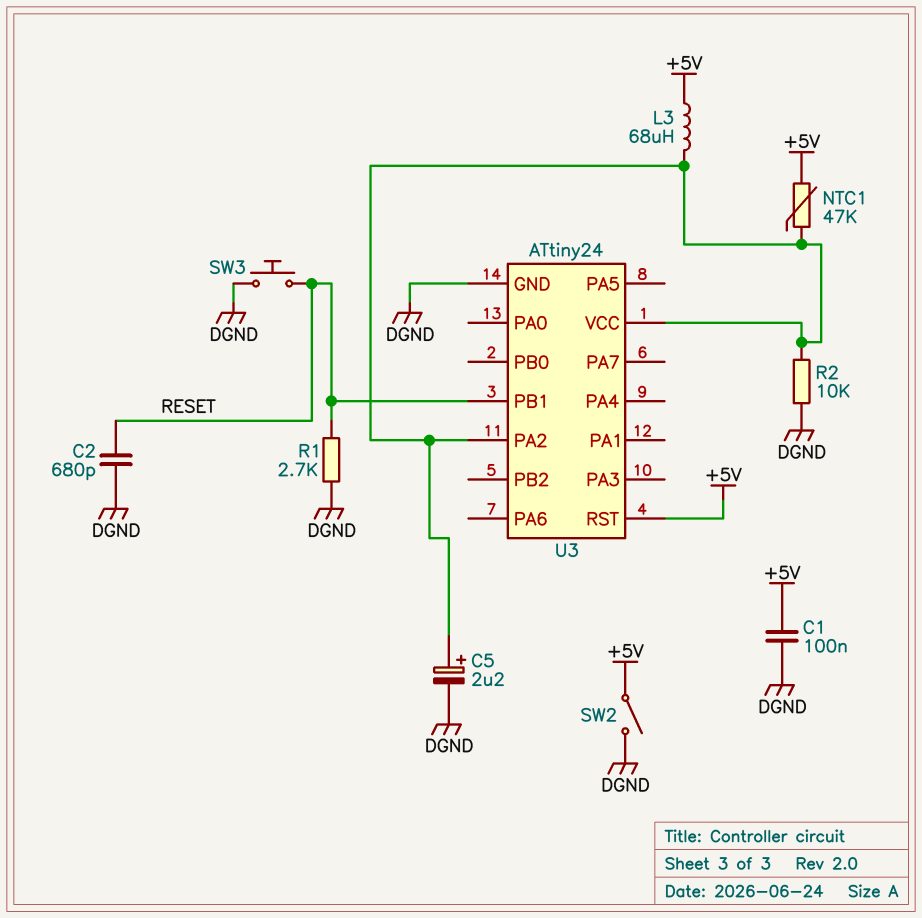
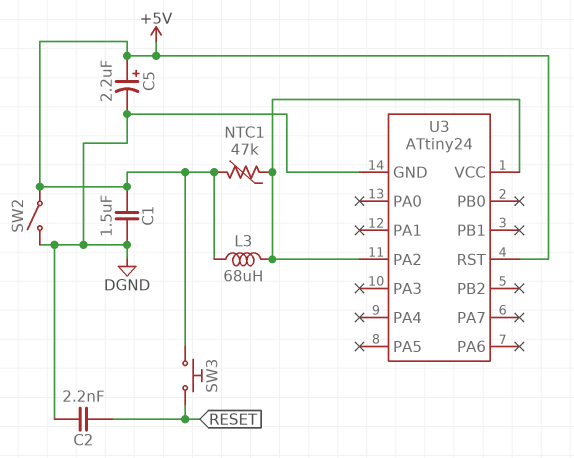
C1: 100nF (+5V, DGND) -> 1.5uF (+5V, DGND)
C2: 680pF (DGND, RESET) -> 2.2nF (DGND, RESET)
C5: 2.2uF (plus U3/PA2, minus DGND) -> 2.2uF (plus +5V, minus DGND)
R1: 2.7k (DGND, RESET) -> none
R2: 10k (DGND, U3/PA2) -> none
SW3: button (DGND, RESET) -> button (+5V, RESET)
U3 pin PB1: RESET -> none

